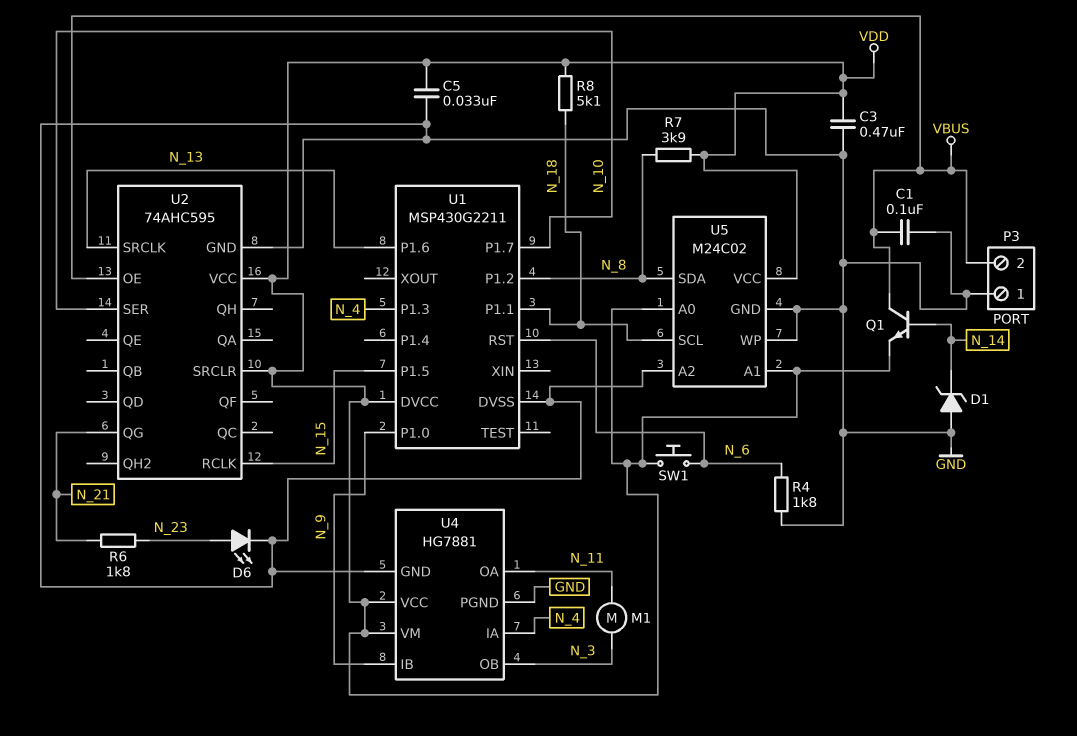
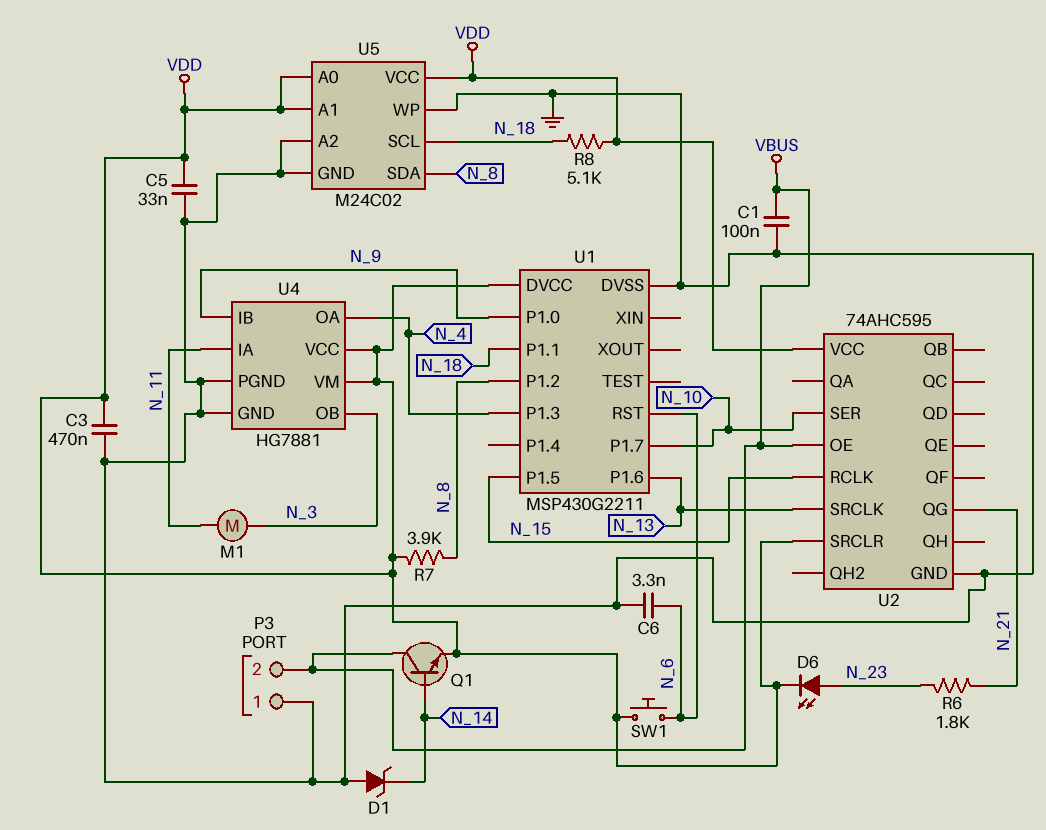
C6: none -> 3.3nF (GND, N_6)
D6: LED (A N_23, K GND) -> LED (A N_23, K VDD)
R4: 1.8k (GND, N_6) -> none
U4 pin IA: N_4 -> N_11
U4 pin OA: N_11 -> N_4

